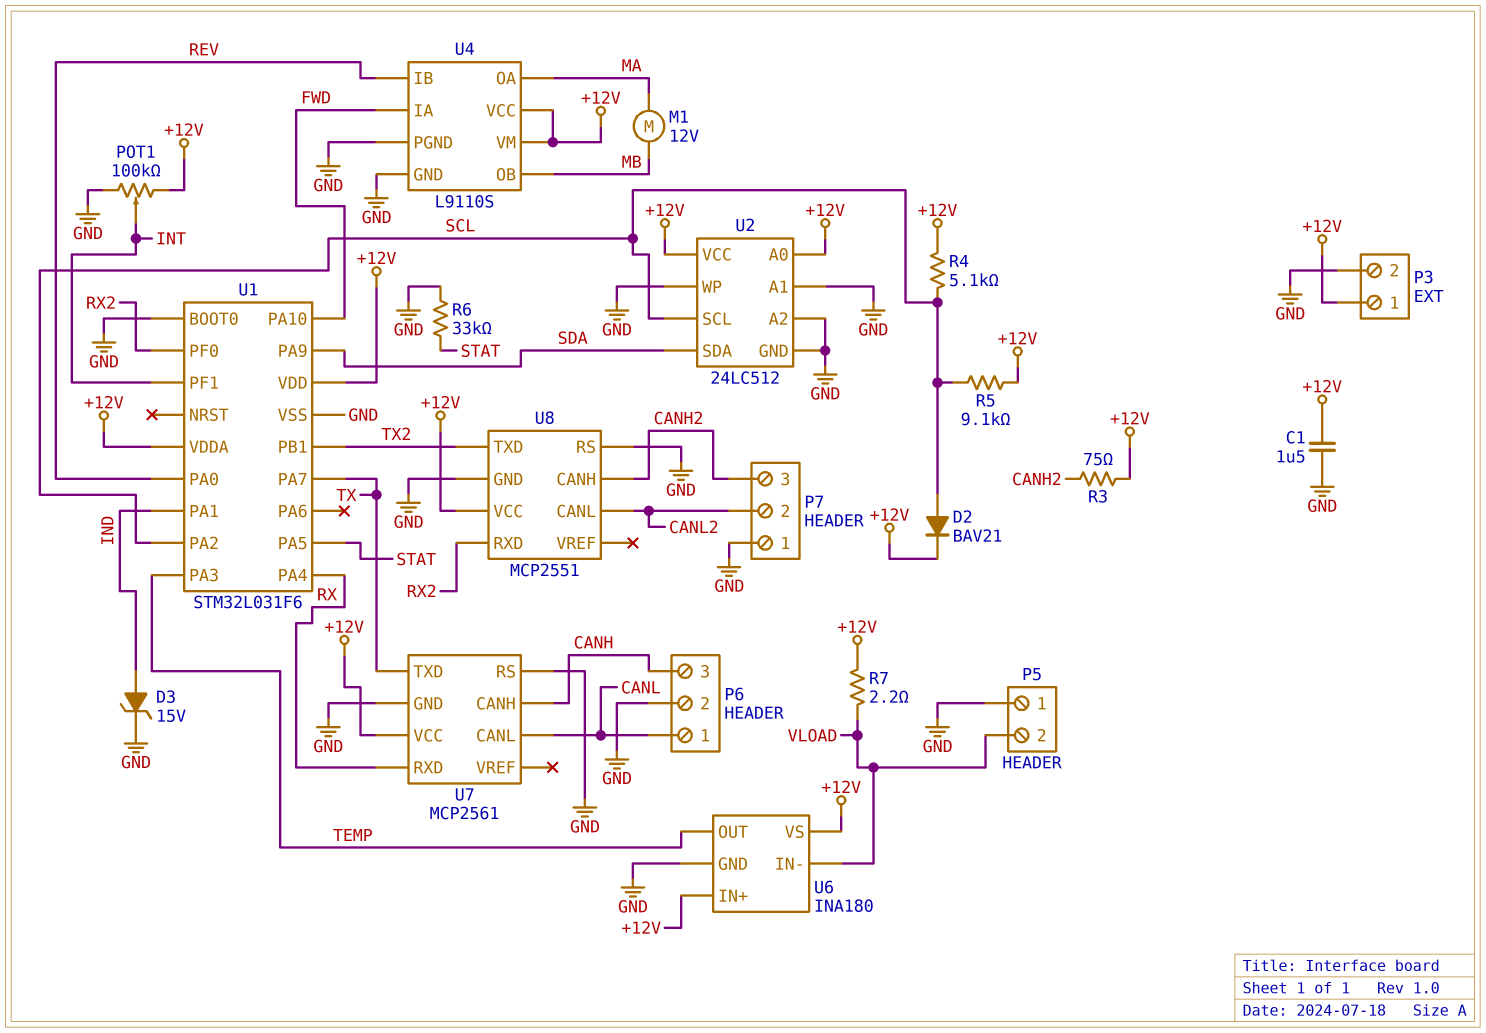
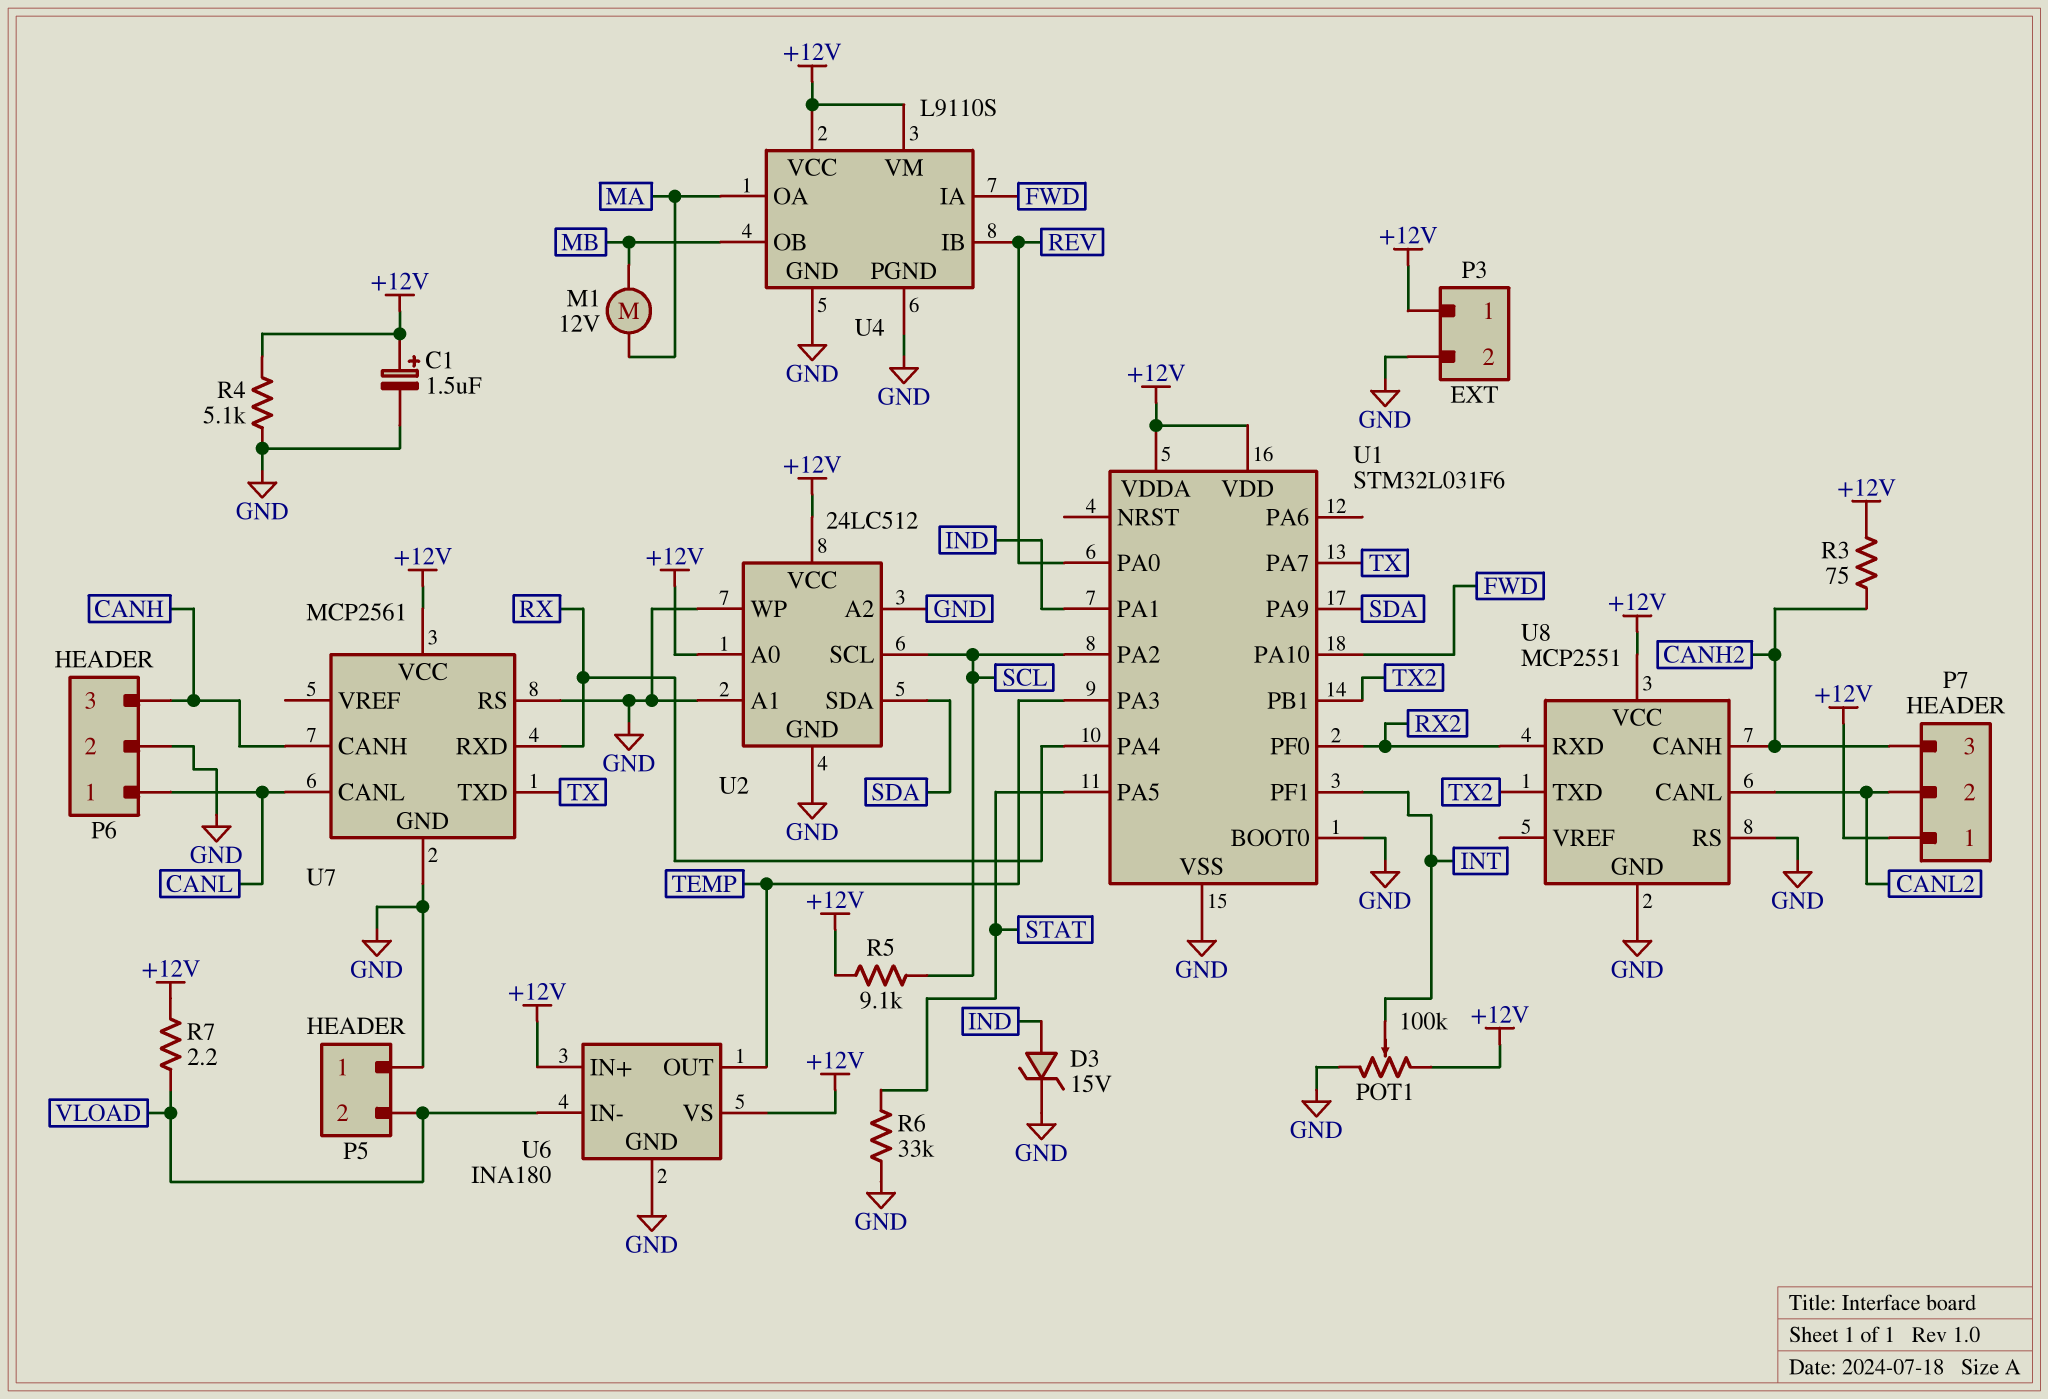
C1: 1.5uF (+12V, GND) -> 1.5uF (plus +12V, minus GND)
D2: diode BAV21 (A SCL, K +12V) -> none
P7 pin 1: GND -> +12V
R4: 5.1k (+12V, SCL) -> 5.1k (+12V, GND)

